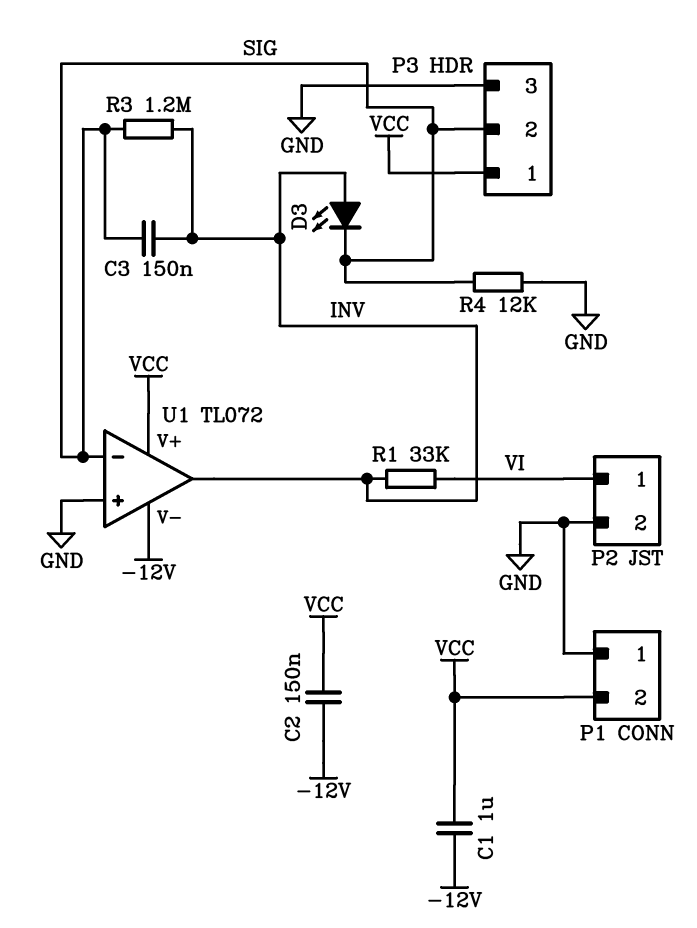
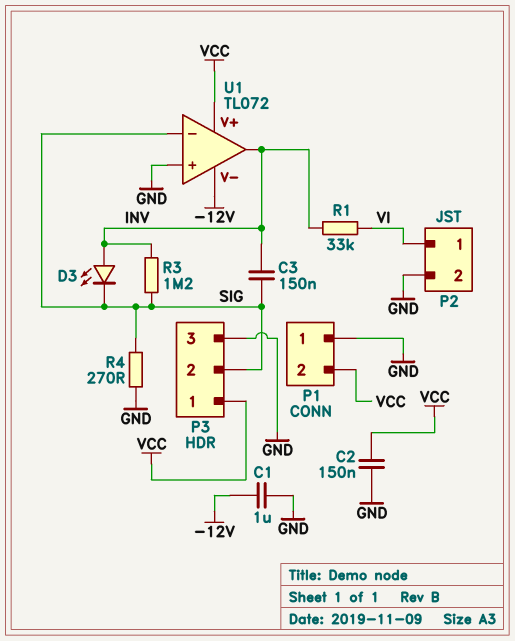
C1: 1uF (-12V, VCC) -> 1uF (-12V, GND)
C2: 150nF (-12V, VCC) -> 150nF (GND, VCC)
R4: 12k (GND, SIG) -> 270 (GND, SIG)

